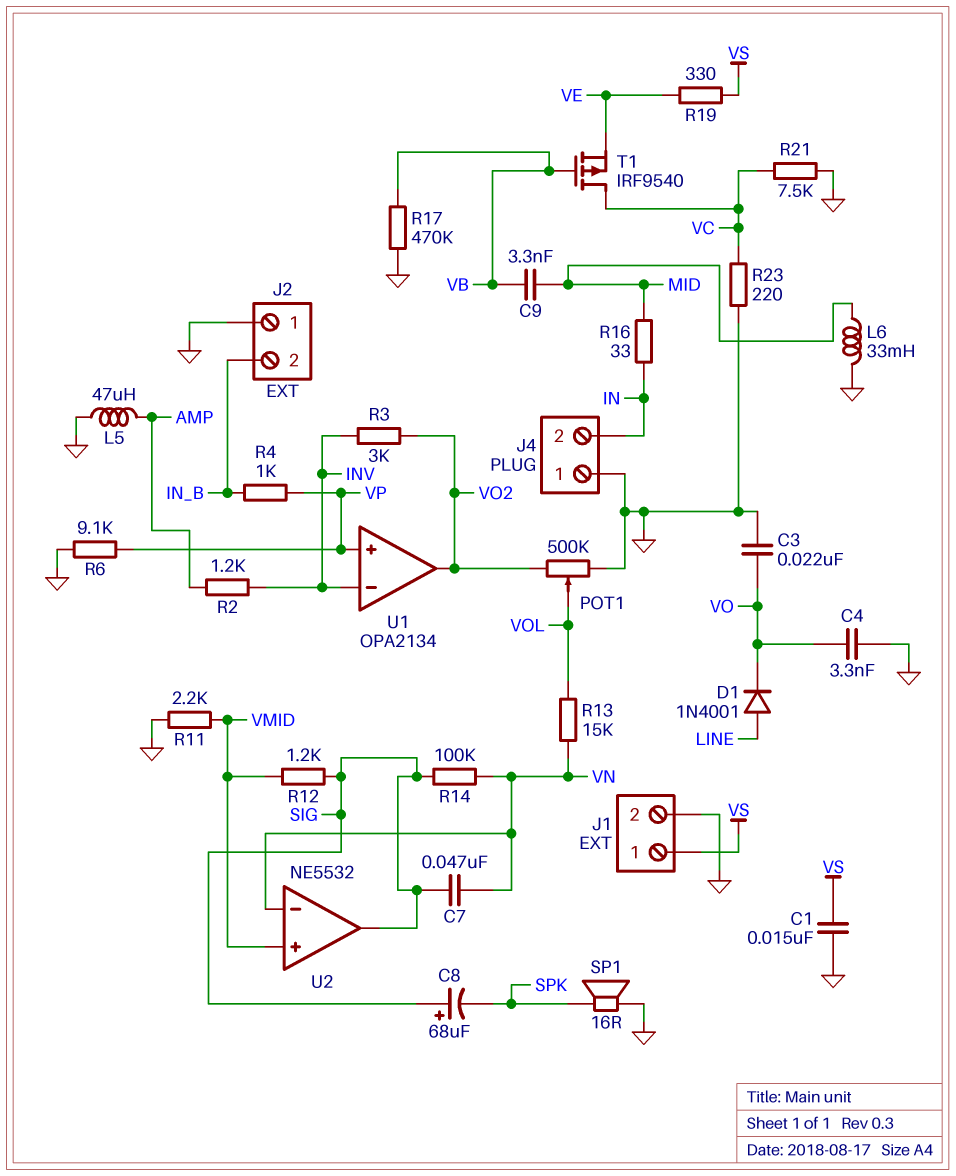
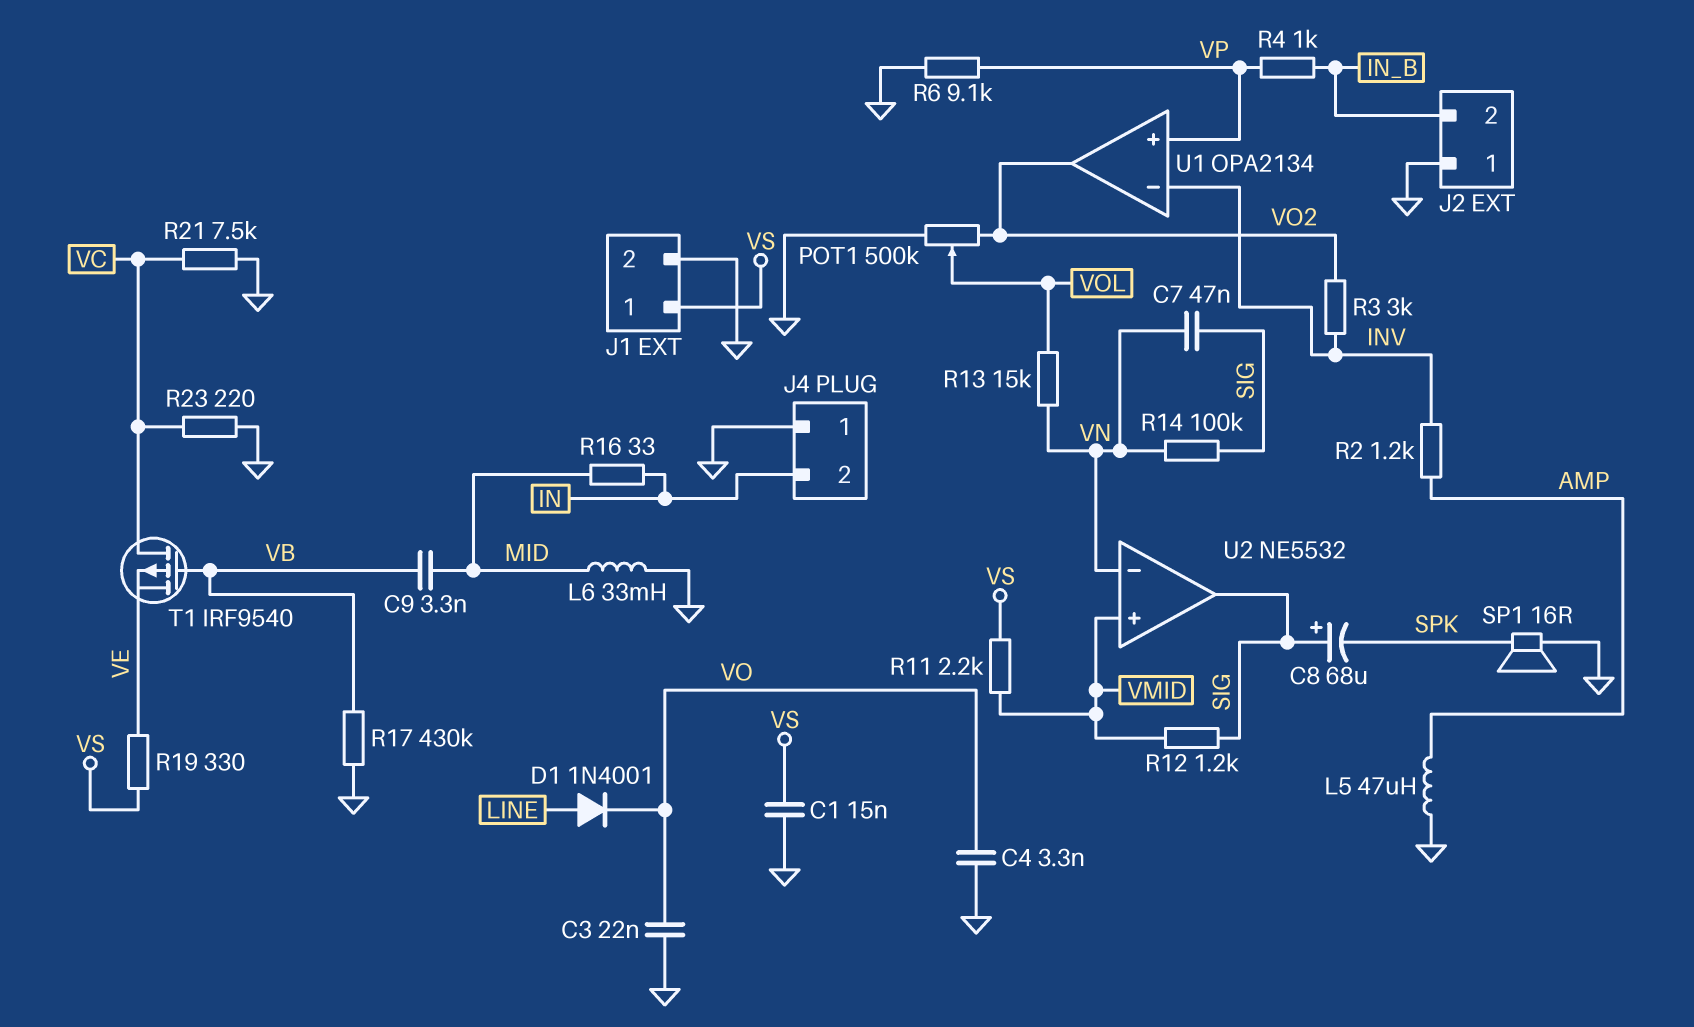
R11: 2.2k (GND, VMID) -> 2.2k (VMID, VS)
R17: 470k (GND, VB) -> 430k (GND, VB)

